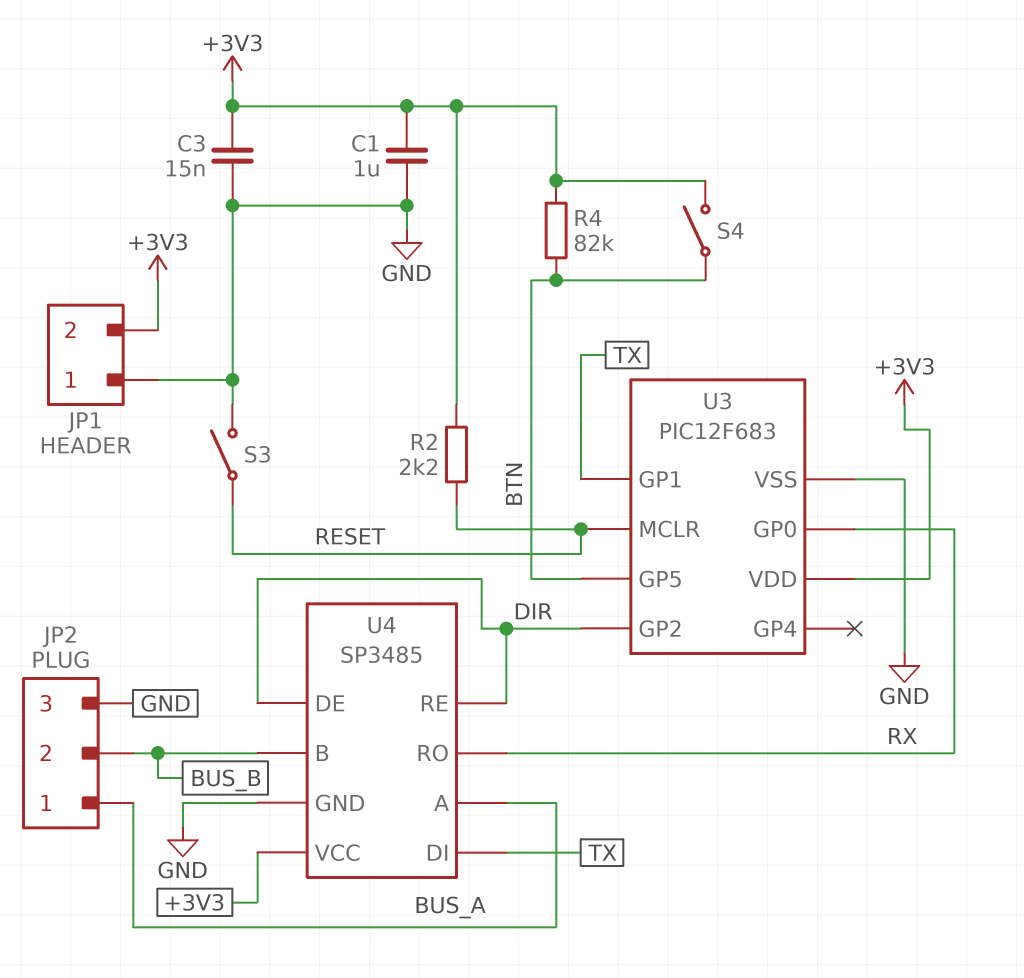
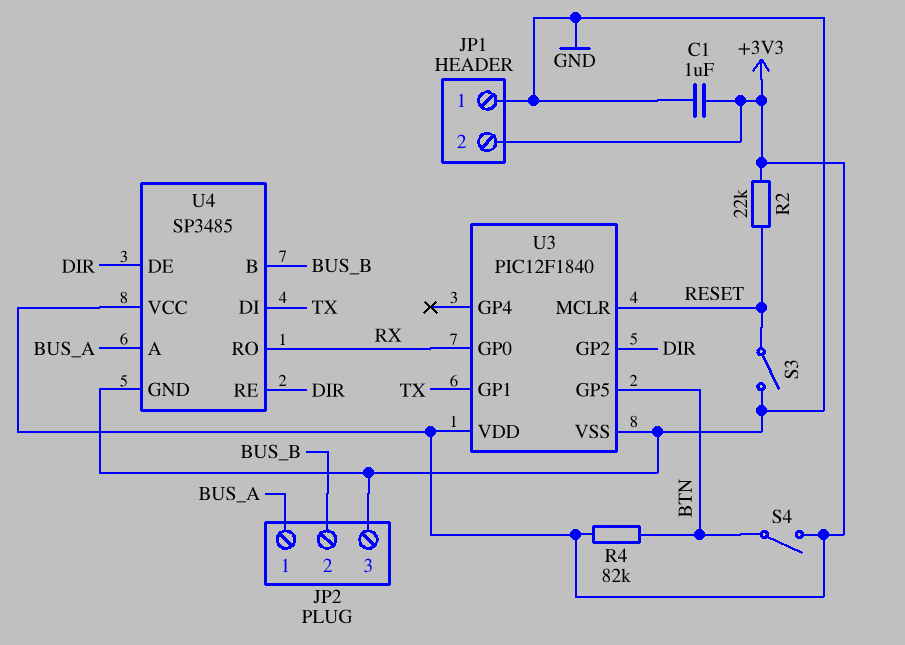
C3: 15nF (+3V3, GND) -> none
R2: 2.2k (+3V3, RESET) -> 22k (+3V3, RESET)
U3: PIC12F683 -> PIC12F1840

